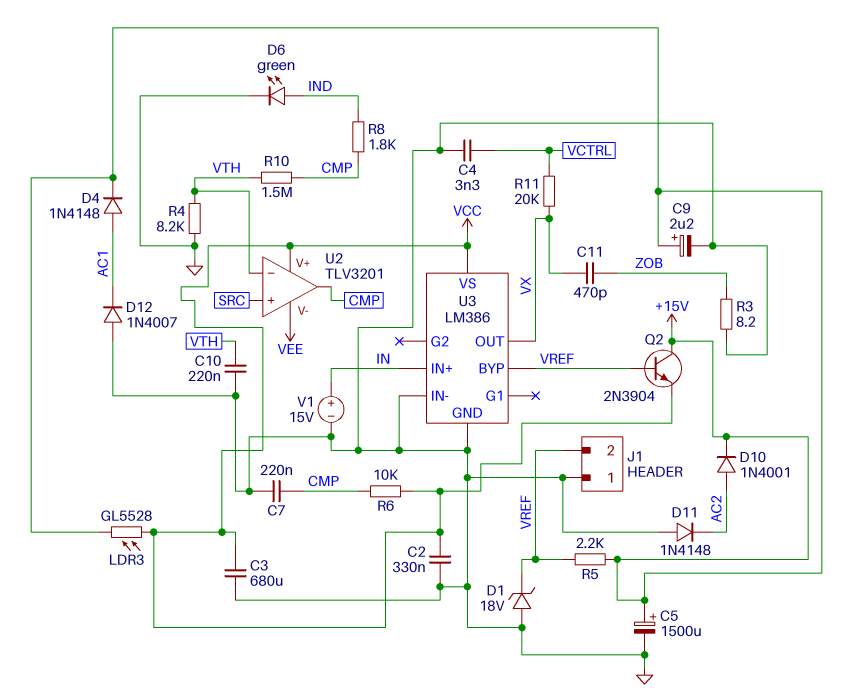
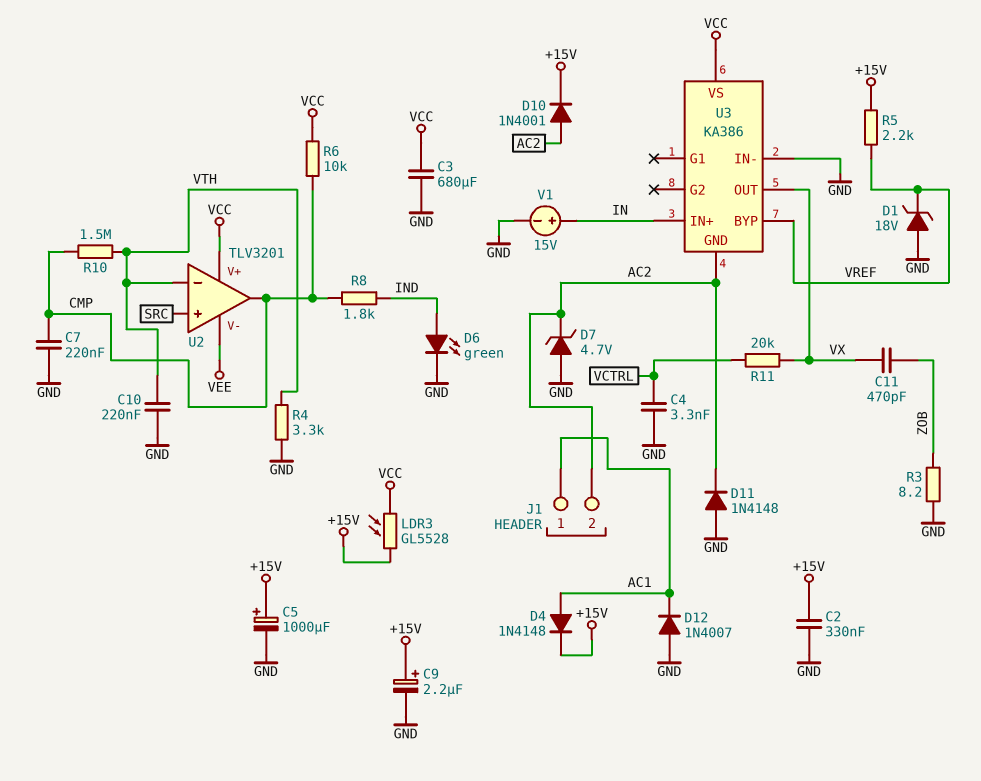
C2: 330nF (GND, VCC) -> 330nF (+15V, GND)
C5: 1500uF (plus +15V, minus GND) -> 1000uF (plus +15V, minus GND)
D7: none -> zener 4.7V (A GND, K AC2)
J1 pin 1: GND -> AC1
J1 pin 2: VREF -> AC2
Q2: NPN 2N3904 (B VREF, C +15V, E VCC) -> none
R4: 8.2k (GND, VTH) -> 3.3k (GND, VTH)
U3: LM386 -> KA386
U3 pin GND: GND -> AC2

